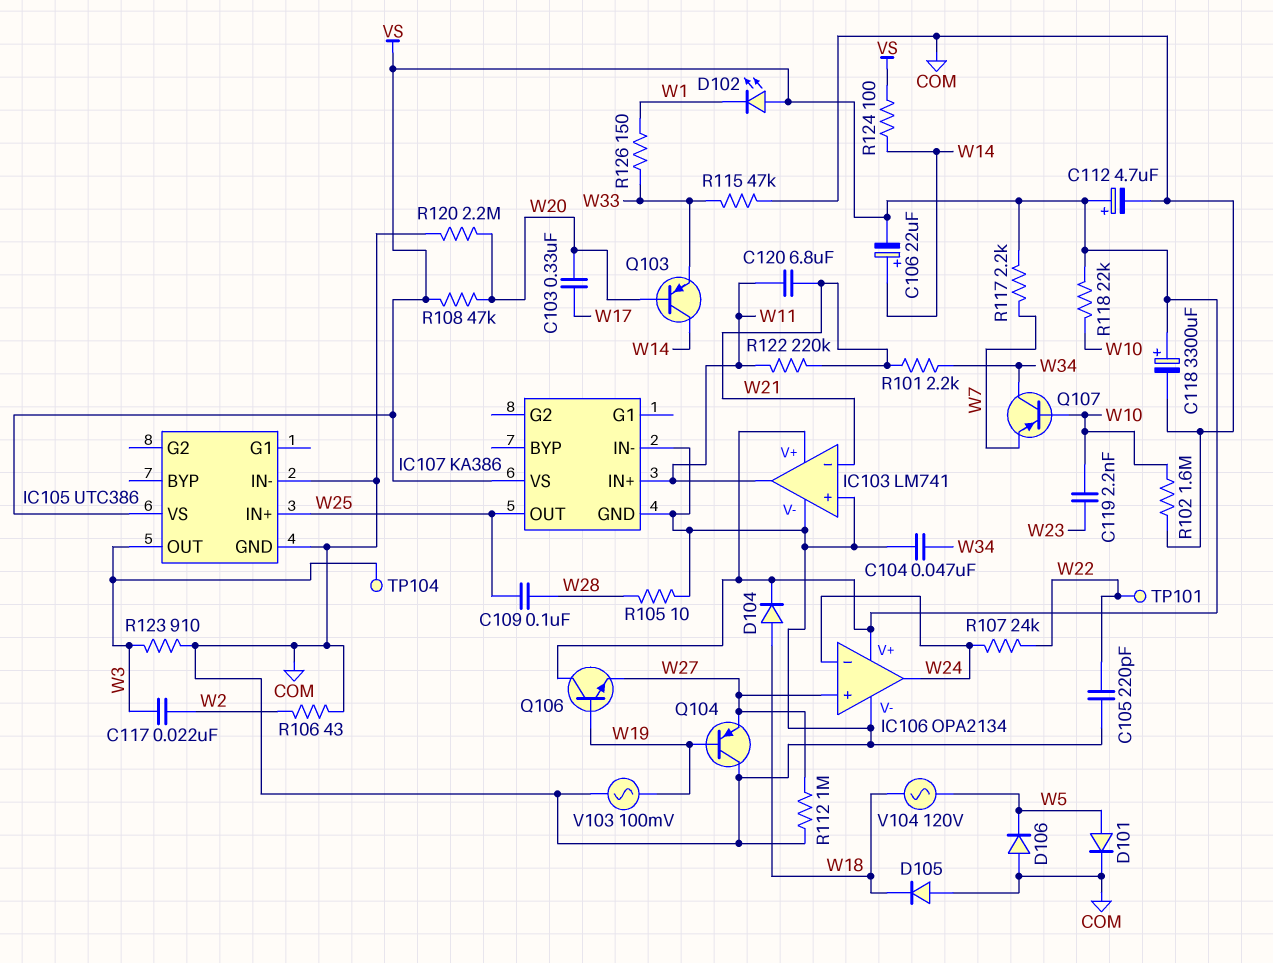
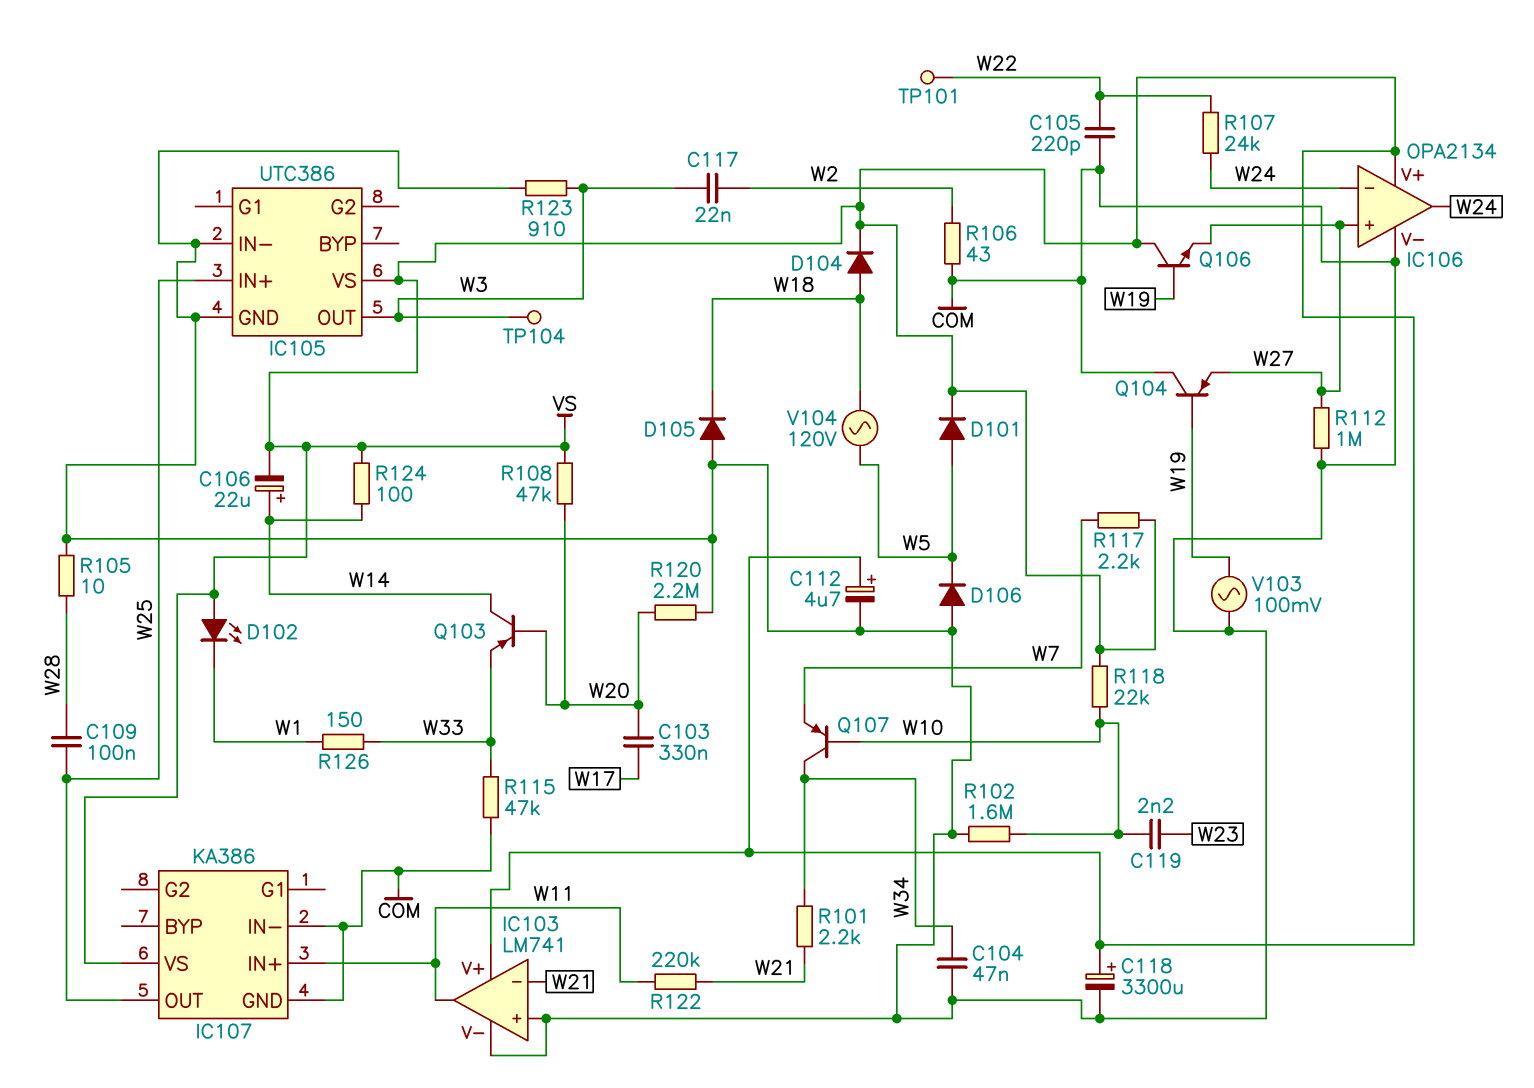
C120: 6.8uF (W11, W21) -> none
D101: diode (A W5, K COM) -> diode (A W5, K VS)

